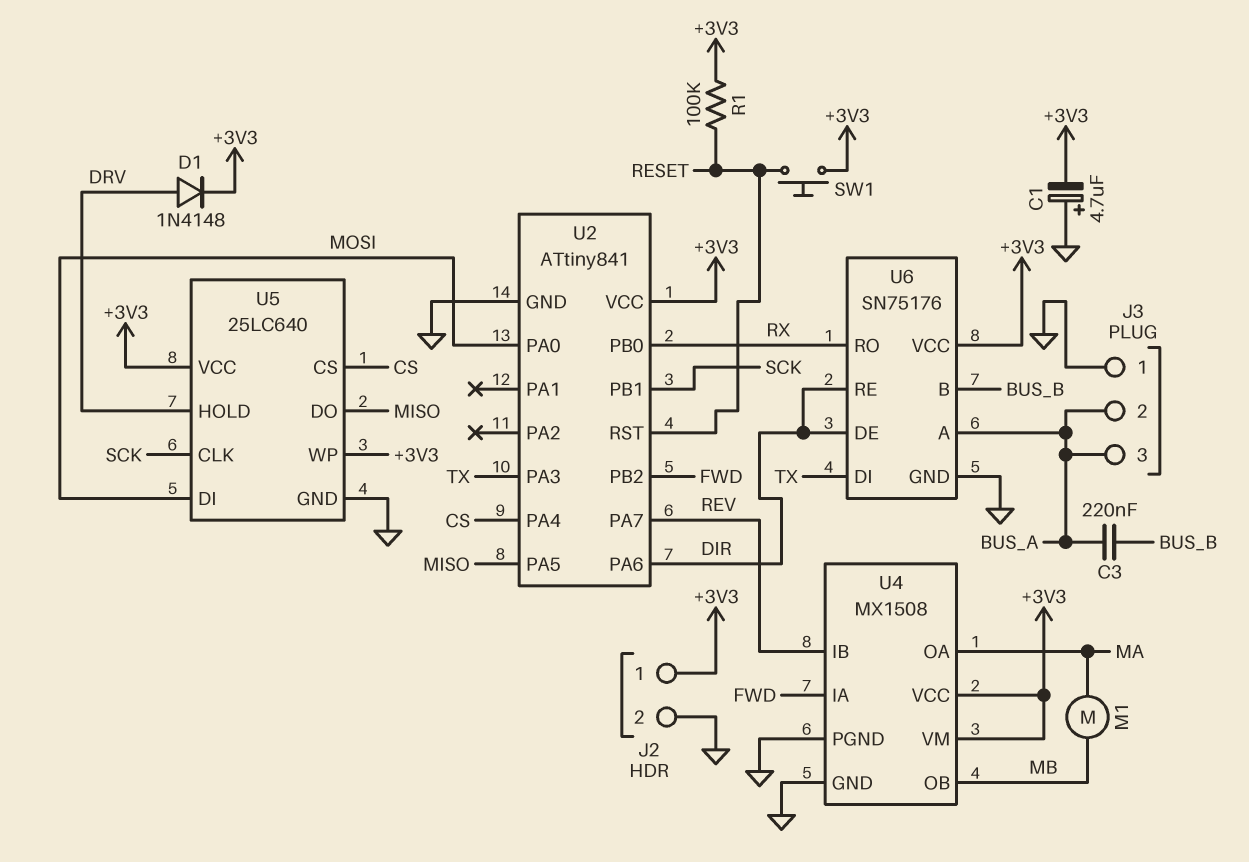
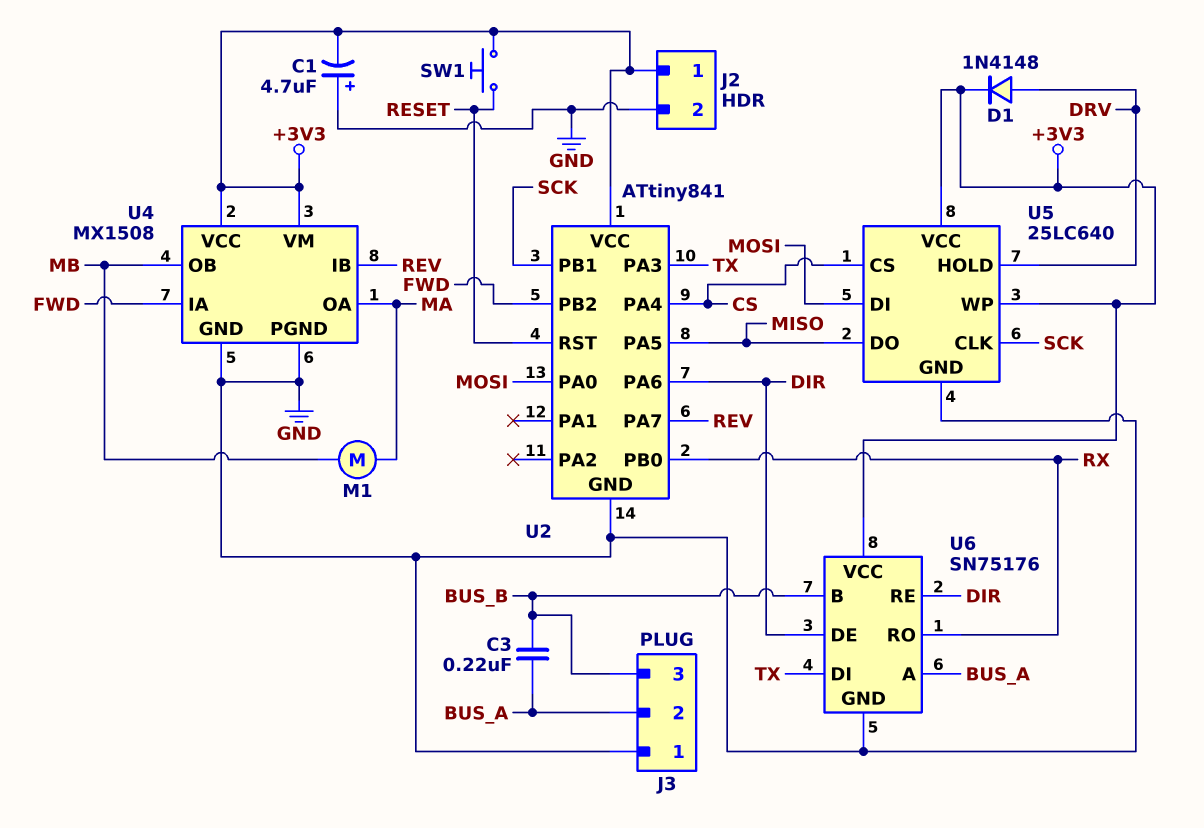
J3 pin 3: BUS_A -> BUS_B
R1: 100k (+3V3, RESET) -> none

